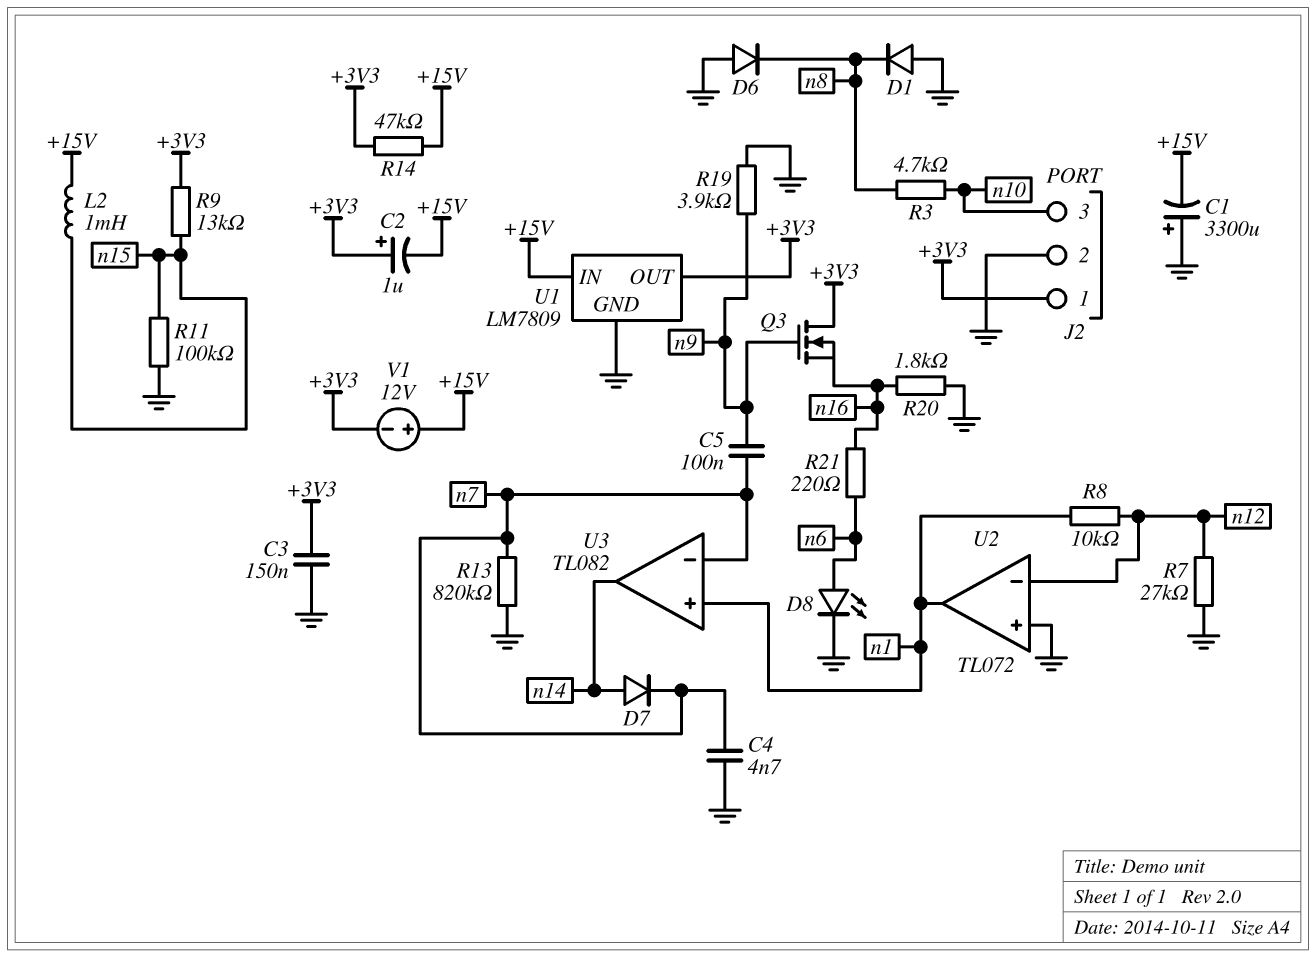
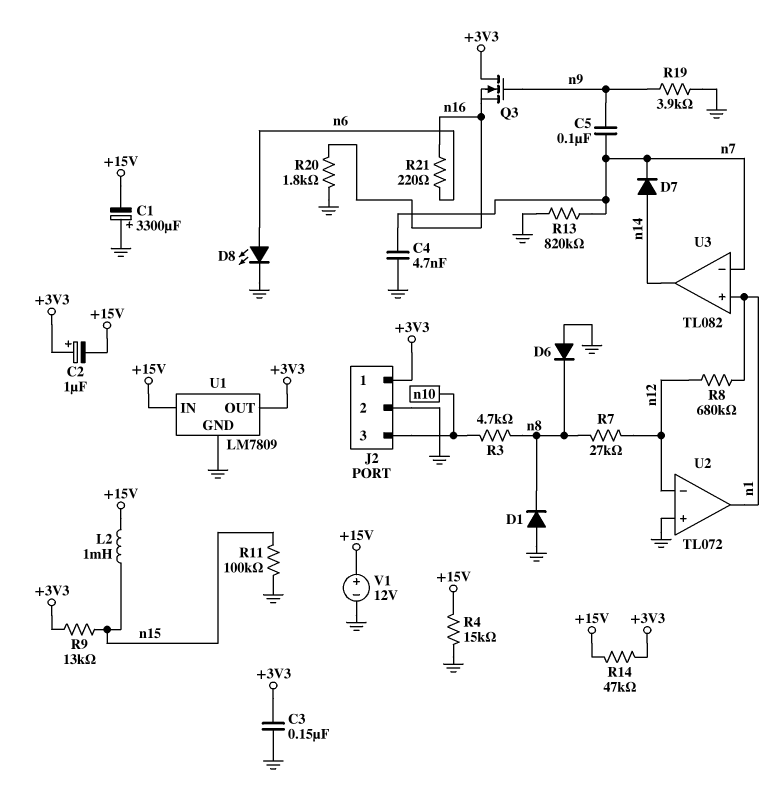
R4: none -> 15k (+15V, GND)
R7: 27k (GND, n12) -> 27k (n8, n12)
R8: 10k (n1, n12) -> 680k (n1, n12)
V1: 12V (plus +15V, minus +3V3) -> 12V (plus +15V, minus GND)

